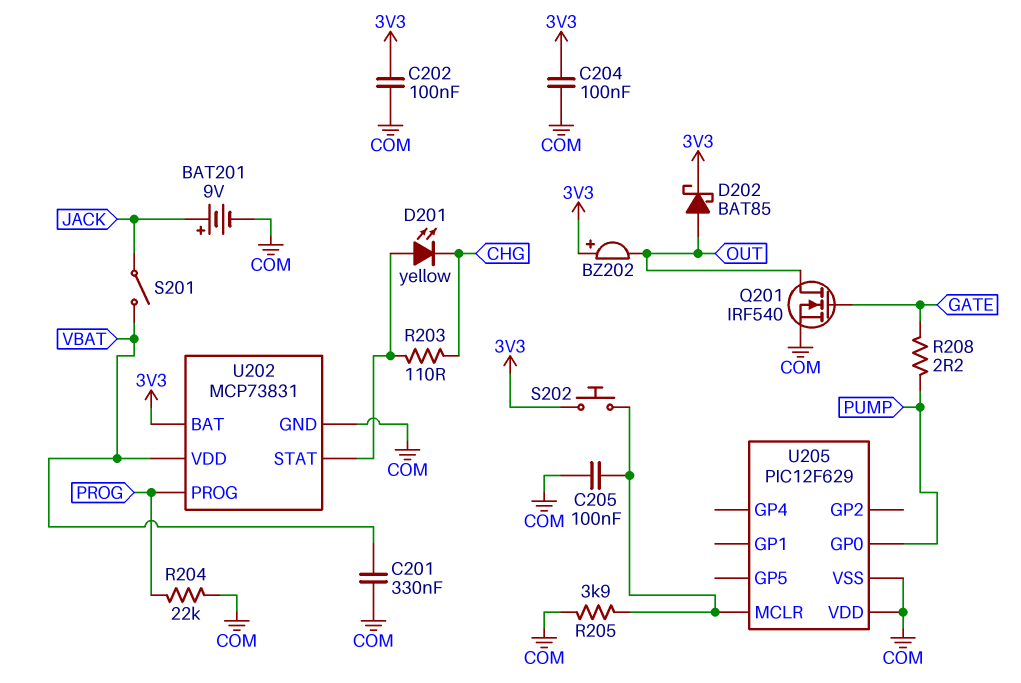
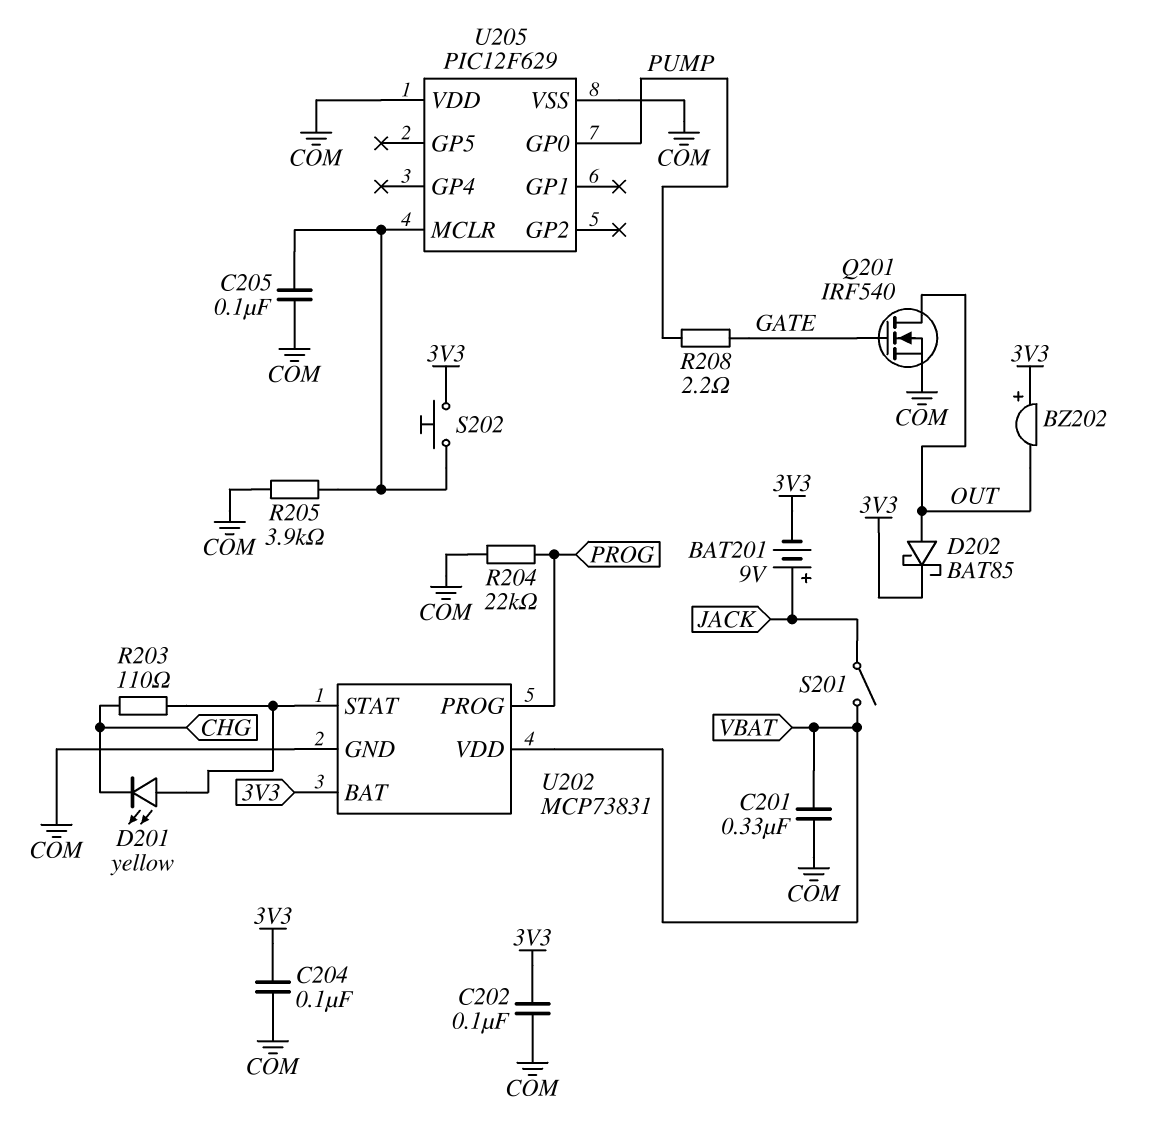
BAT201: 9V (plus JACK, minus COM) -> 9V (plus JACK, minus 3V3)

